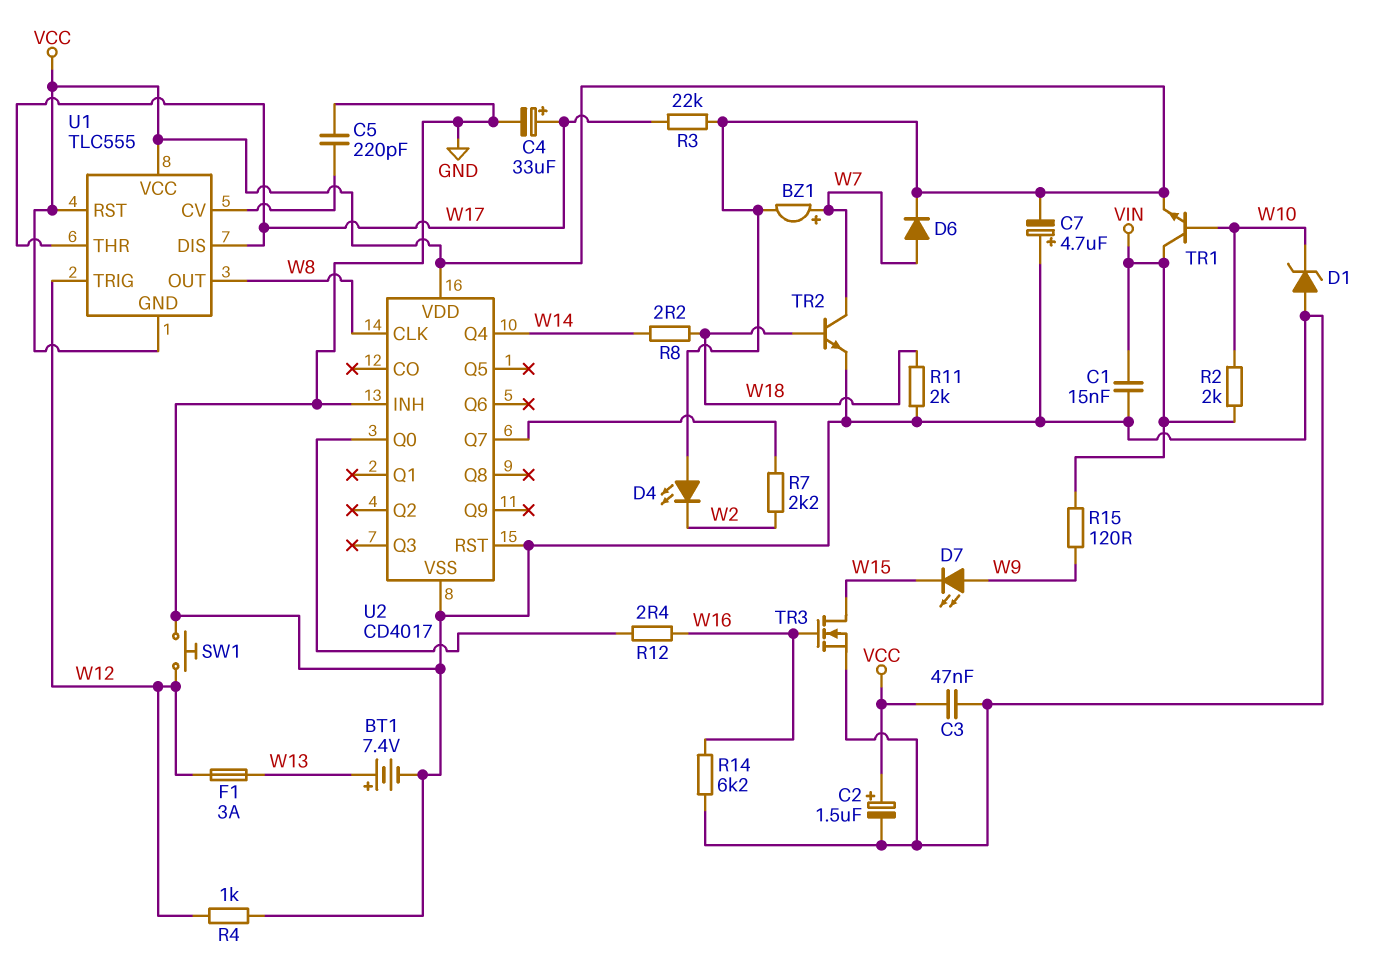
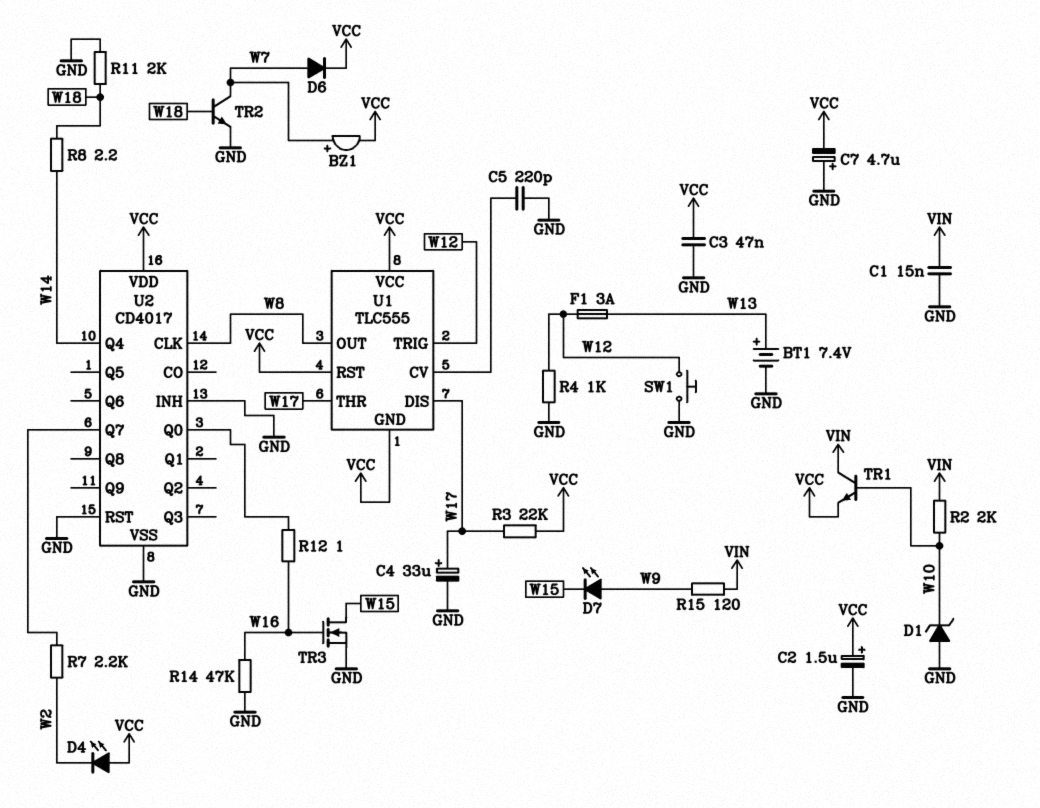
R12: 2.4 (U2/Q0, W16) -> 1 (U2/Q0, W16)
R14: 6.2k (GND, W16) -> 47k (GND, W16)

